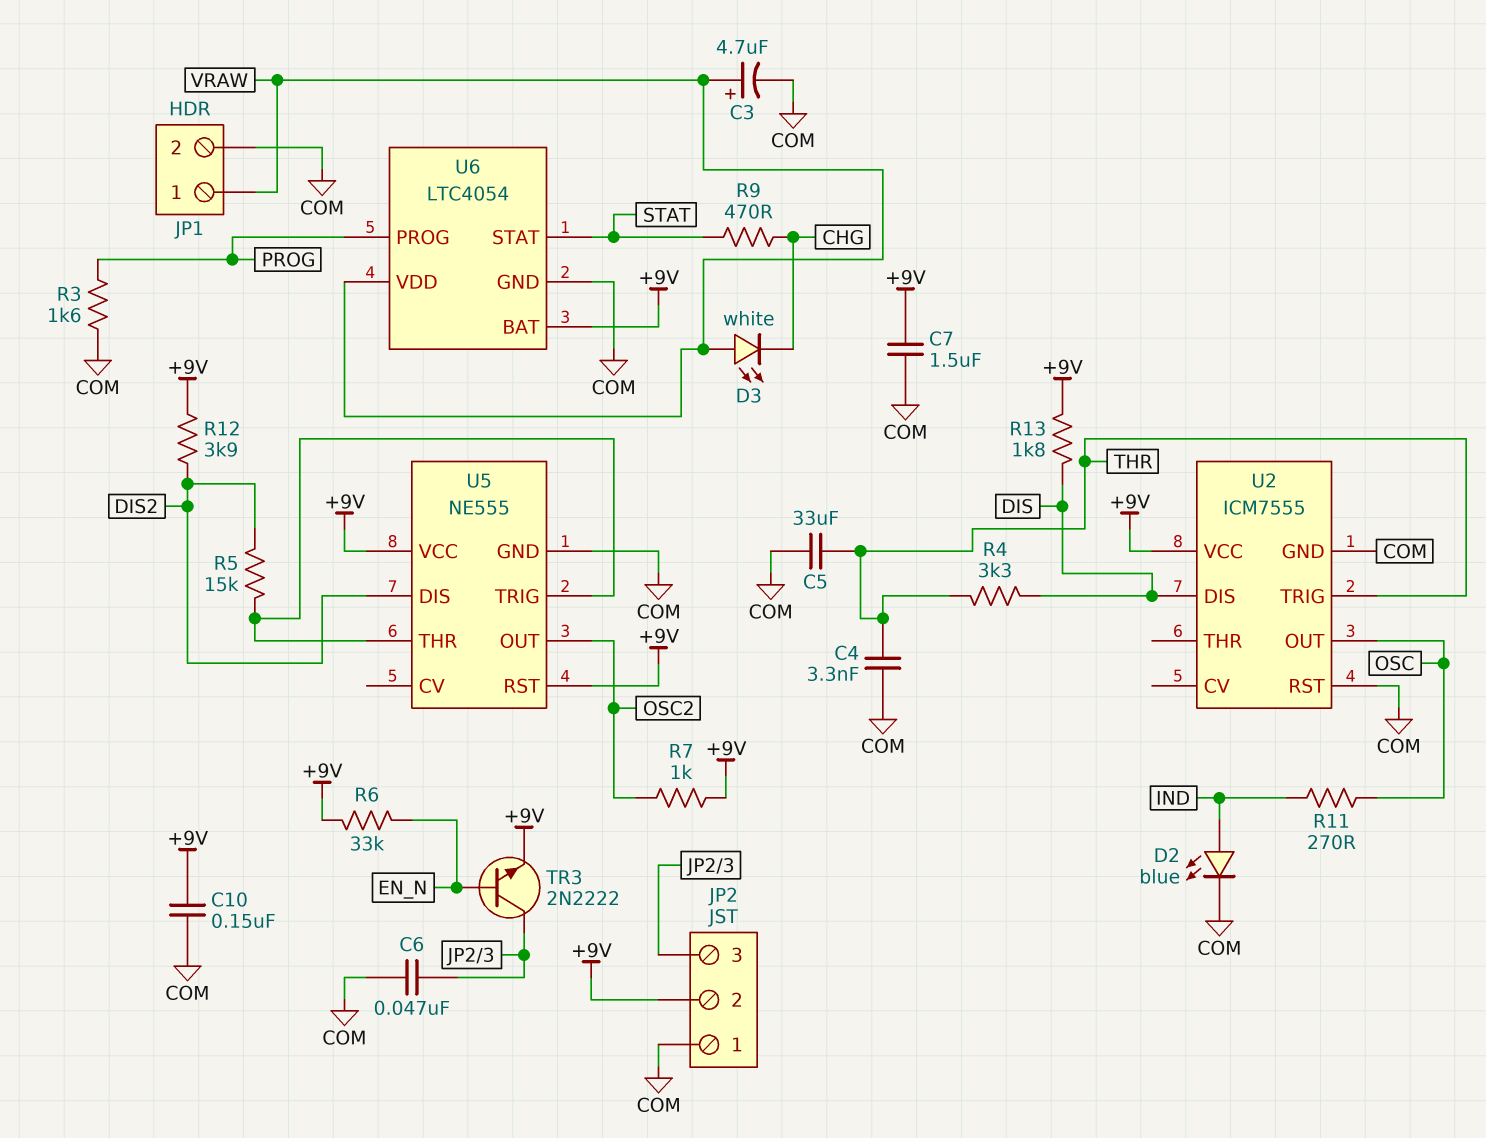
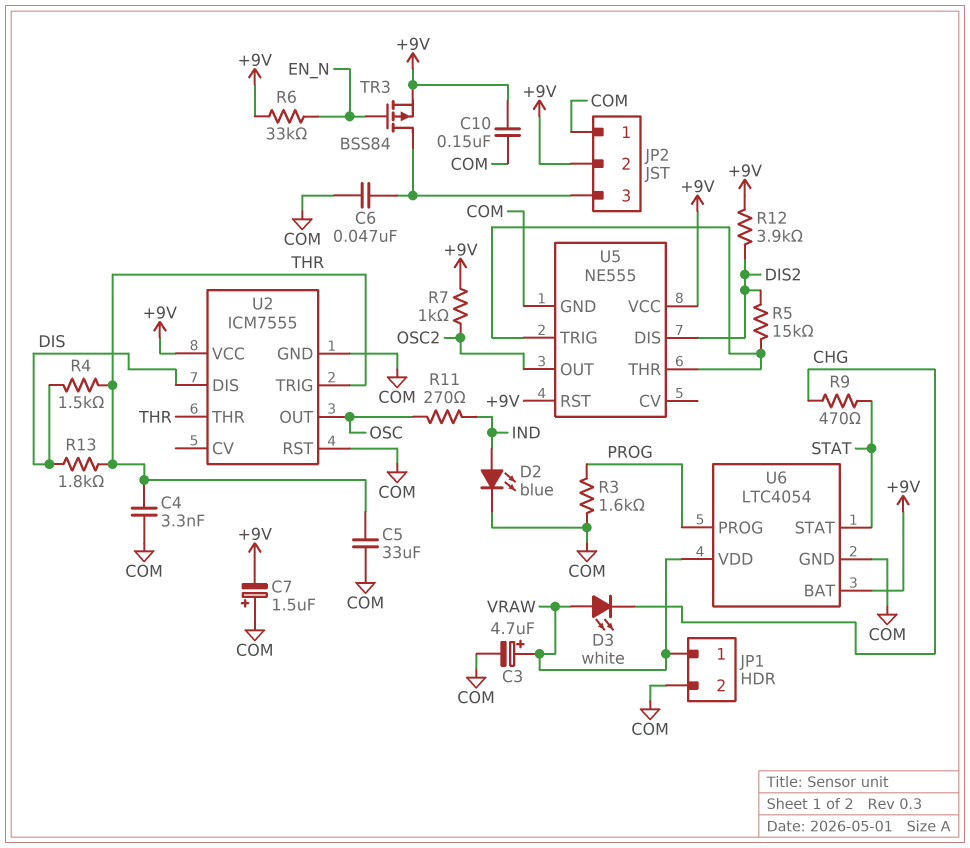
C7: 1.5uF (+9V, COM) -> 1.5uF (plus COM, minus +9V)
R4: 3.3k (DIS, THR) -> 1.5k (DIS, THR)
R13: 1.8k (+9V, DIS) -> 1.8k (DIS, THR)
TR3: NPN 2N2222 (B EN_N, C JP2/3, E +9V) -> PMOS BSS84 (G EN_N, D JP2/3, S +9V)
U2 pin THR: none -> THR

